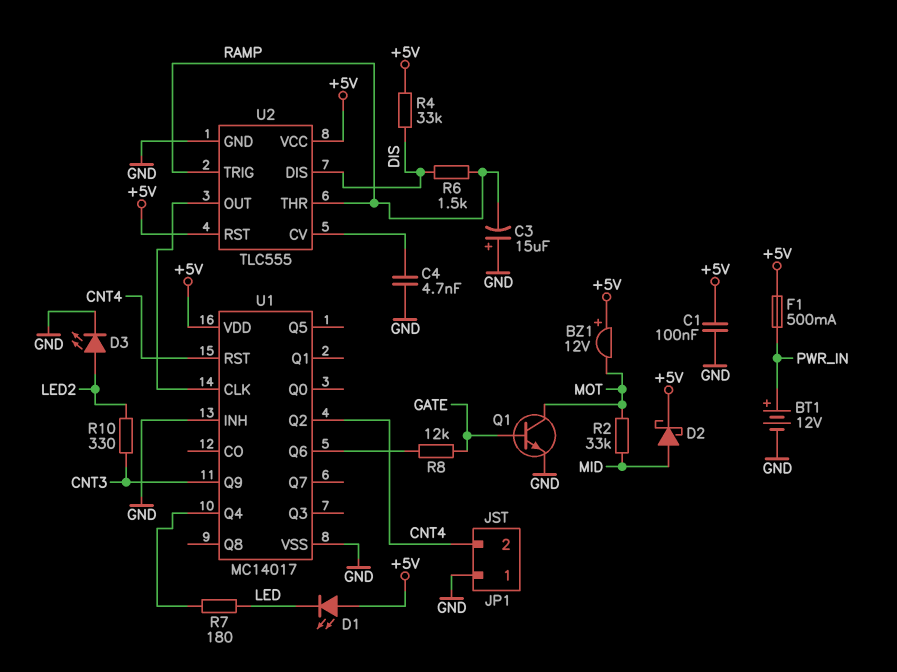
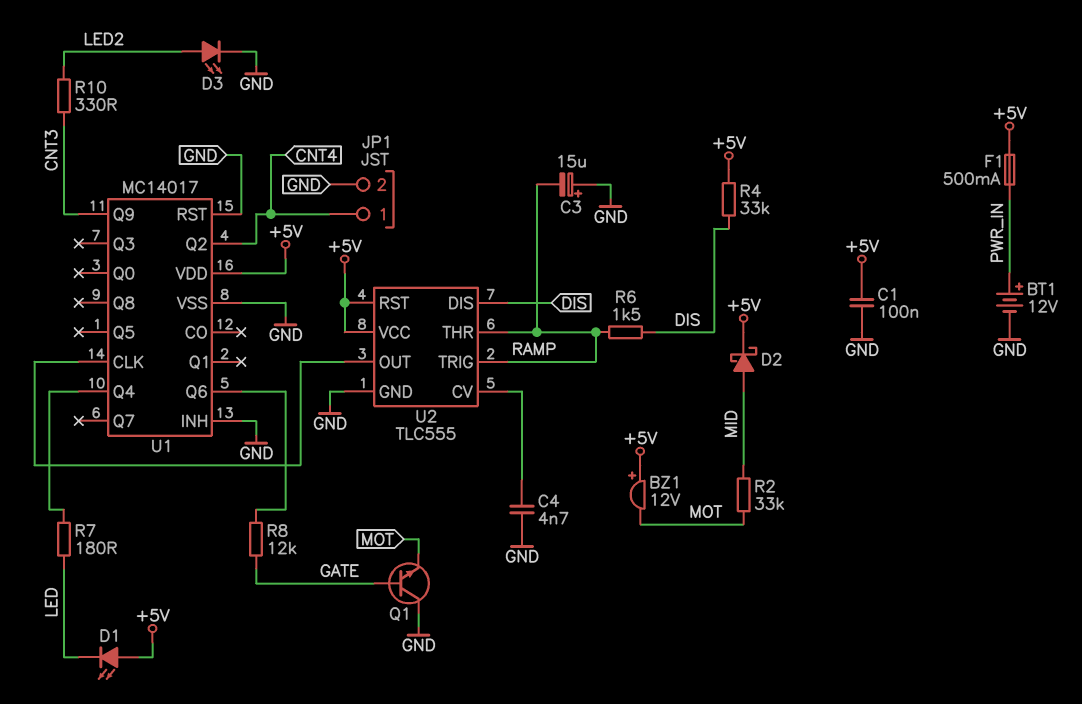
JP1 pin 1: GND -> CNT4
JP1 pin 2: CNT4 -> GND
Q1: NPN (B GATE, C MOT, E GND) -> NPN (B GATE, C GND, E MOT)
U1 pin RST: CNT4 -> GND

